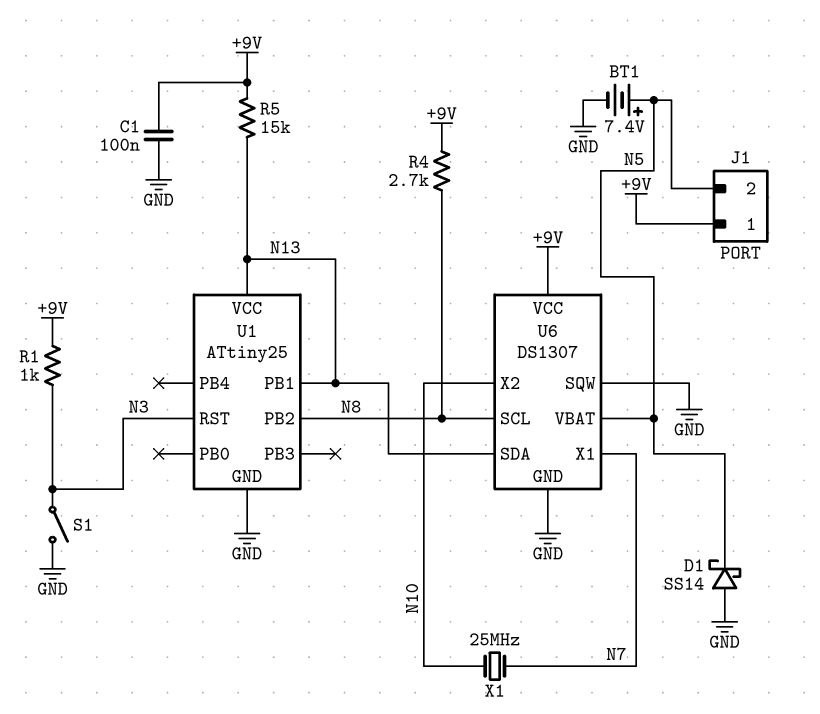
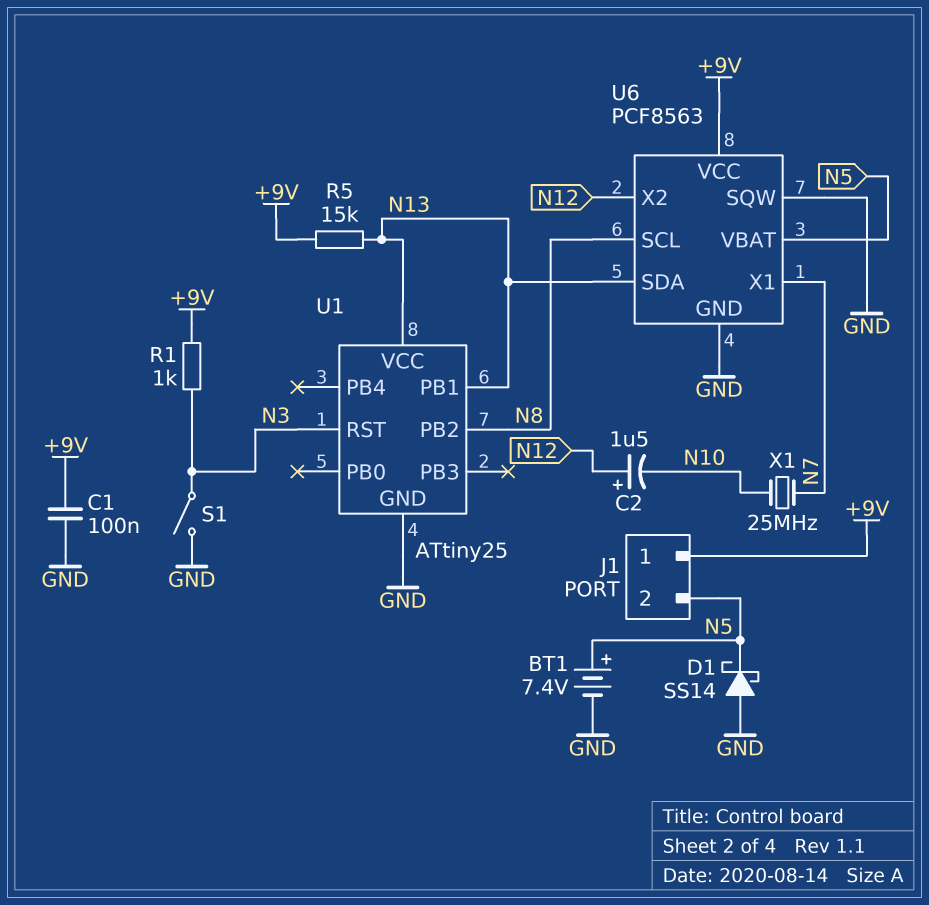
C2: none -> 1.5uF (plus N12, minus N10)
R4: 2.7k (+9V, N8) -> none
U6: DS1307 -> PCF8563
U6 pin X2: N10 -> N12

